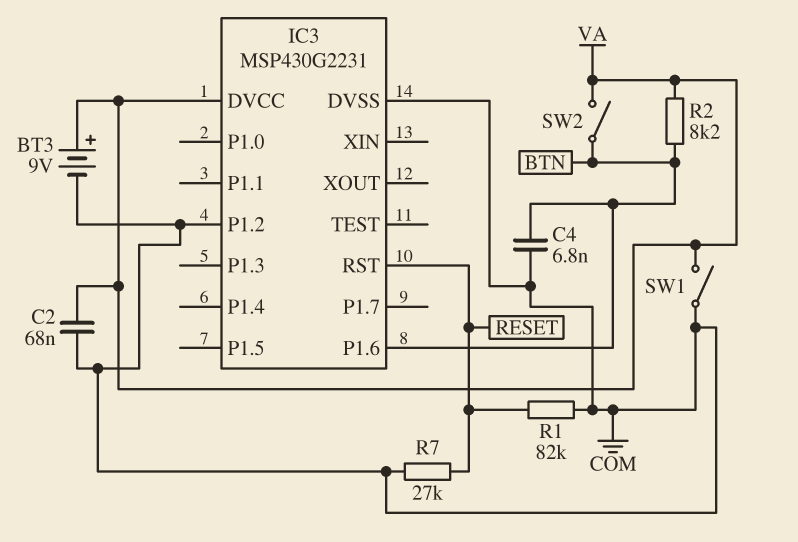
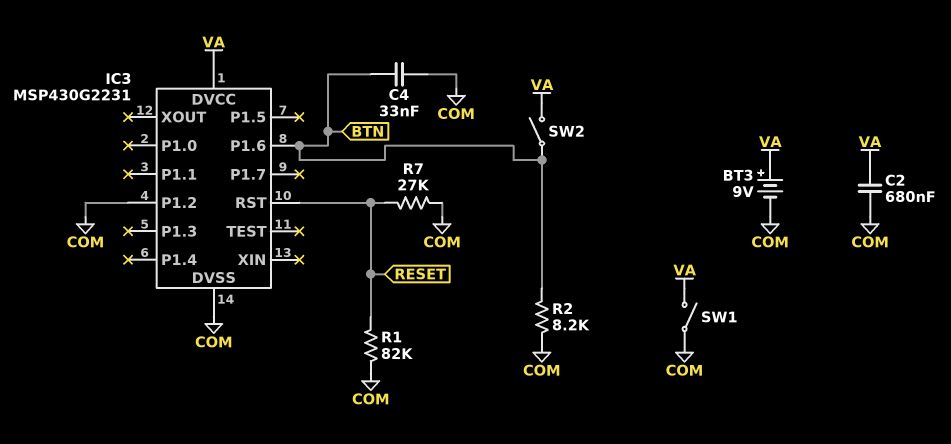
C2: 68nF (COM, VA) -> 680nF (COM, VA)
C4: 6.8nF (BTN, COM) -> 33nF (BTN, COM)
R2: 8.2k (BTN, VA) -> 8.2k (BTN, COM)

